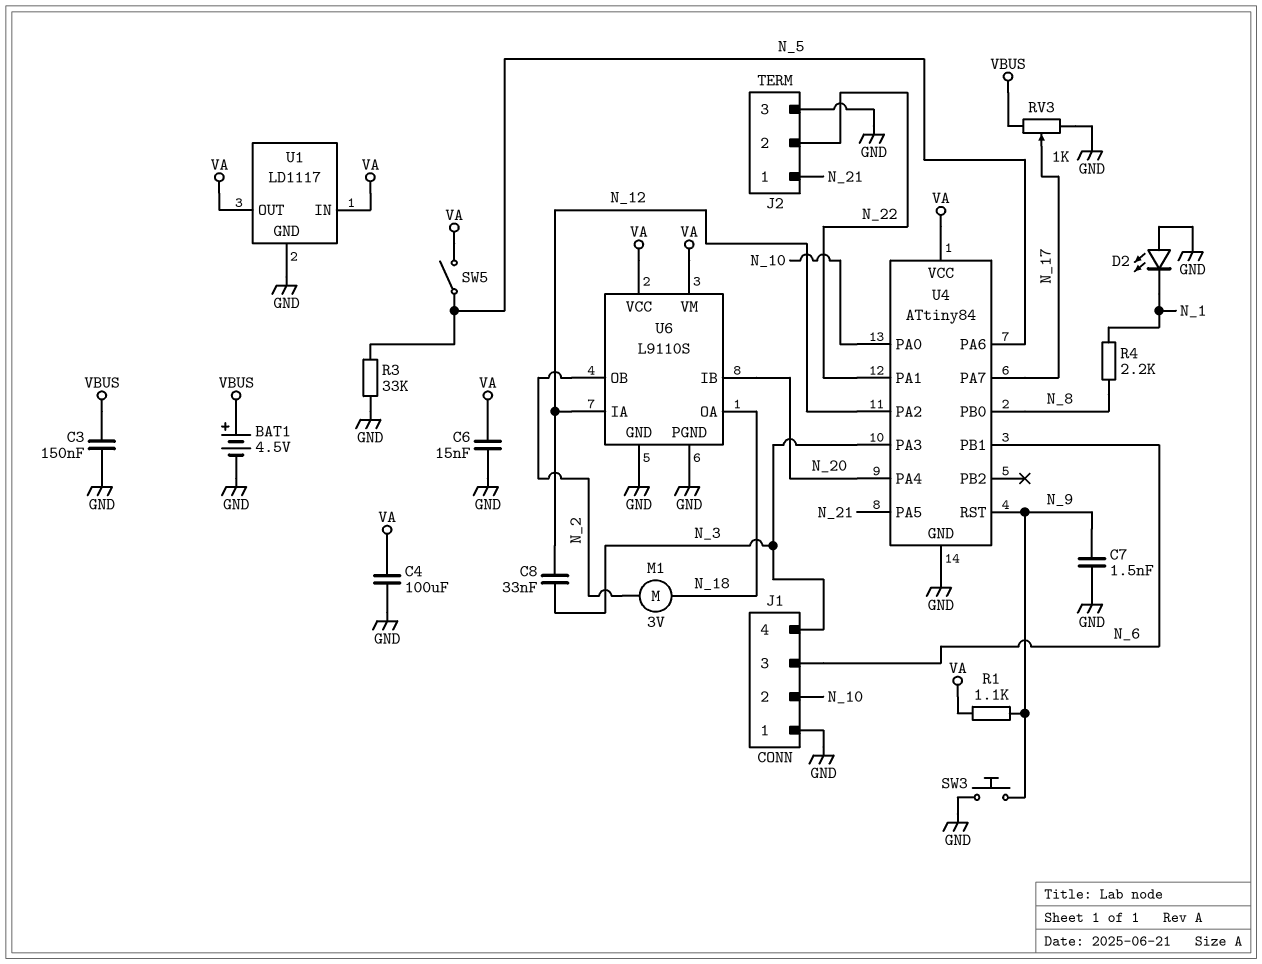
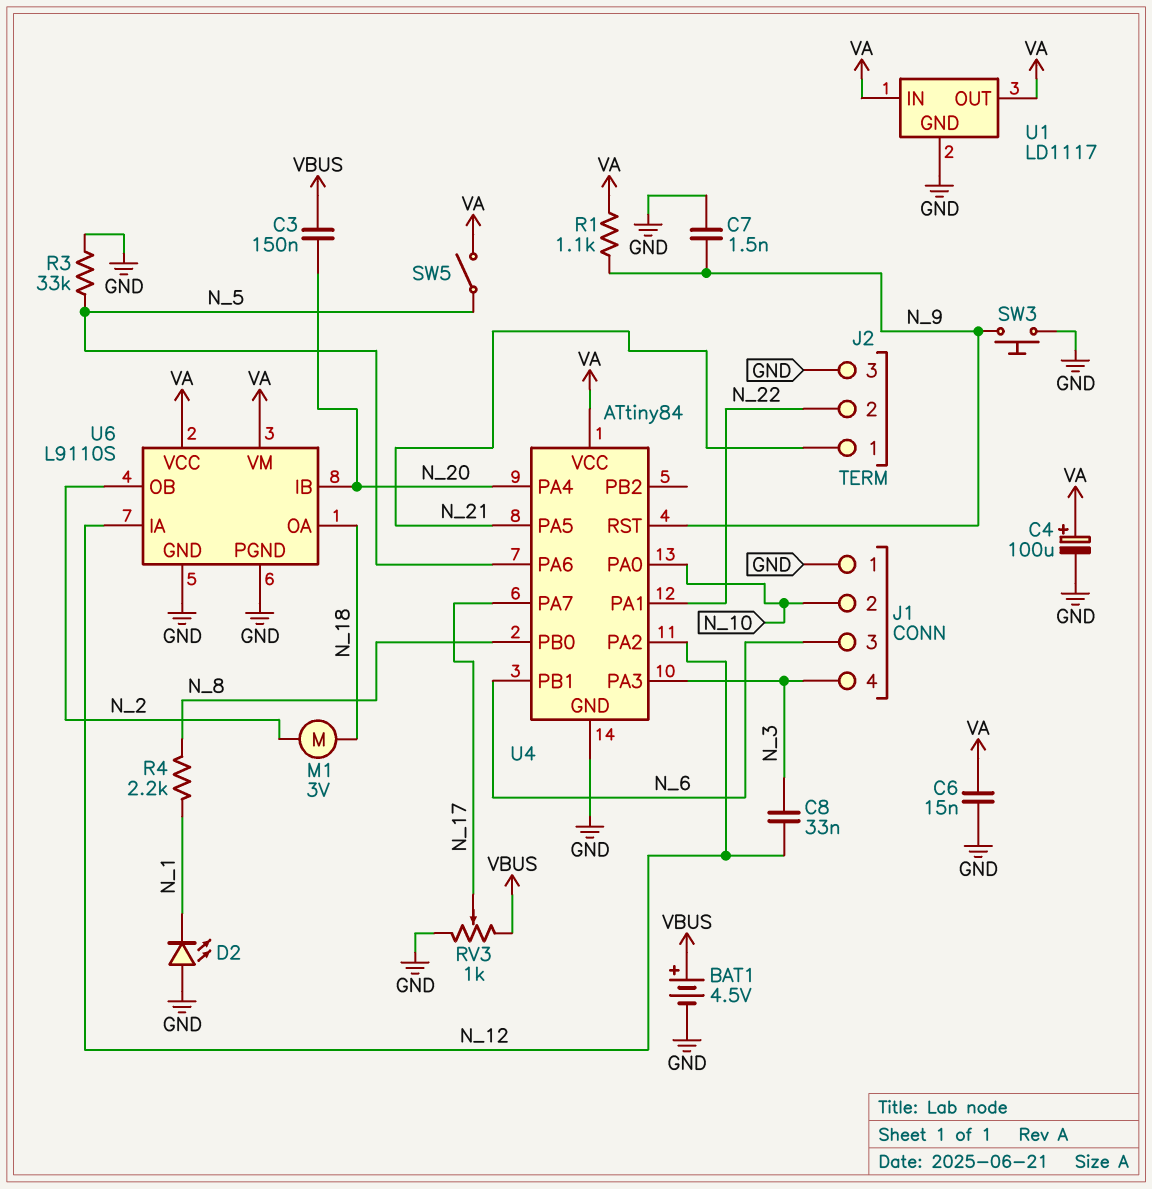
C3: 150nF (GND, VBUS) -> 150nF (N_20, VBUS)
C4: 100uF (GND, VA) -> 100uF (plus VA, minus GND)

